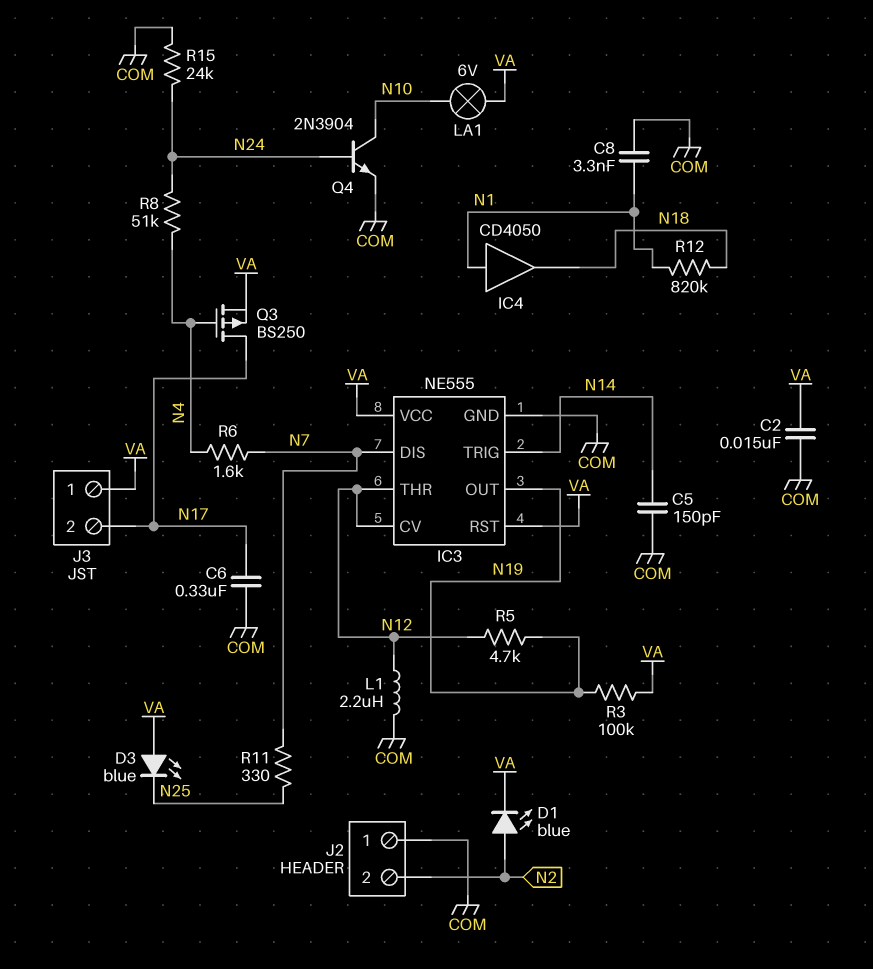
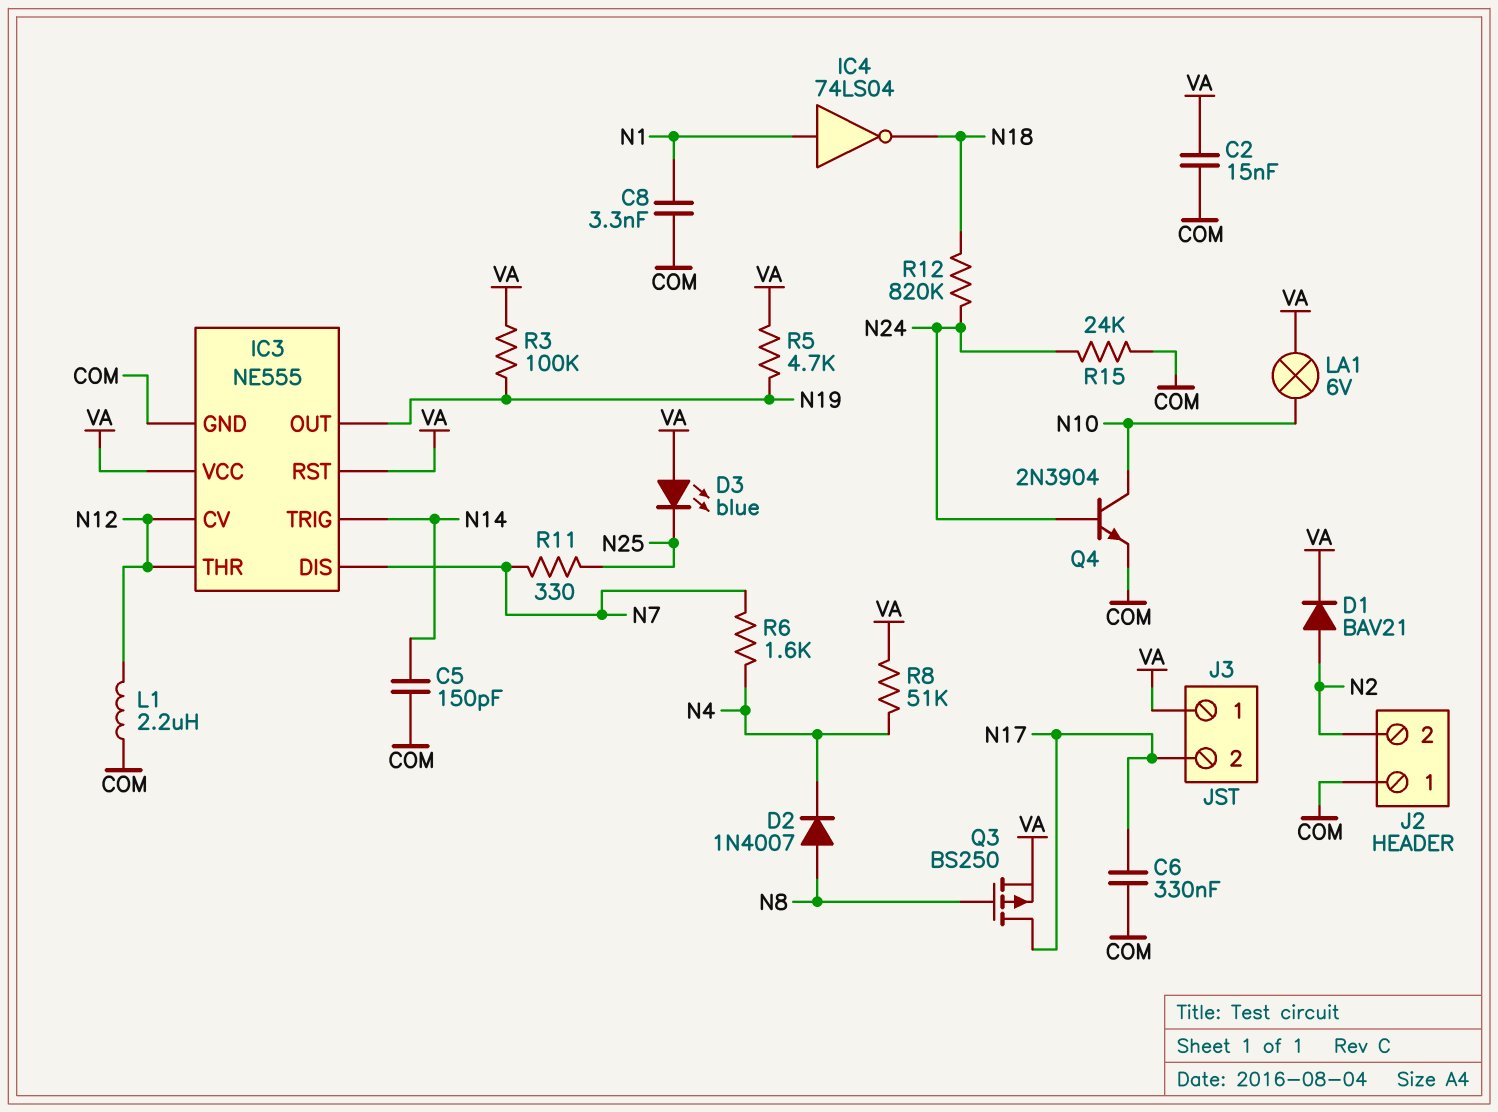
D1: LED blue (A N2, K VA) -> diode BAV21 (A N2, K VA)
D2: none -> diode 1N4007 (A N8, K N4)
IC4: buffer CD4050 (in N1, out N18) -> NOT 74LS04 (in N1, out N18)
Q3: PMOS BS250 (G N4, D N17, S VA) -> PMOS BS250 (G N8, D N17, S VA)
R5: 4.7k (N12, N19) -> 4.7k (N19, VA)
R8: 51k (N4, N24) -> 51k (N4, VA)
R12: 820k (N1, N18) -> 820k (N18, N24)

